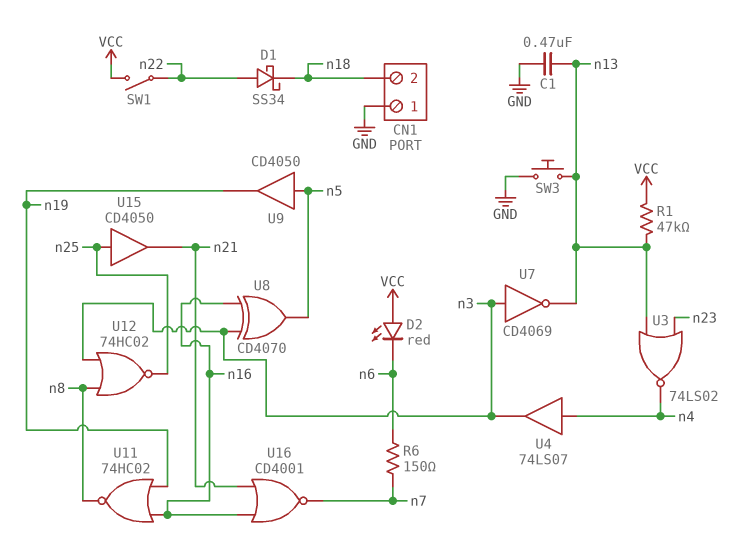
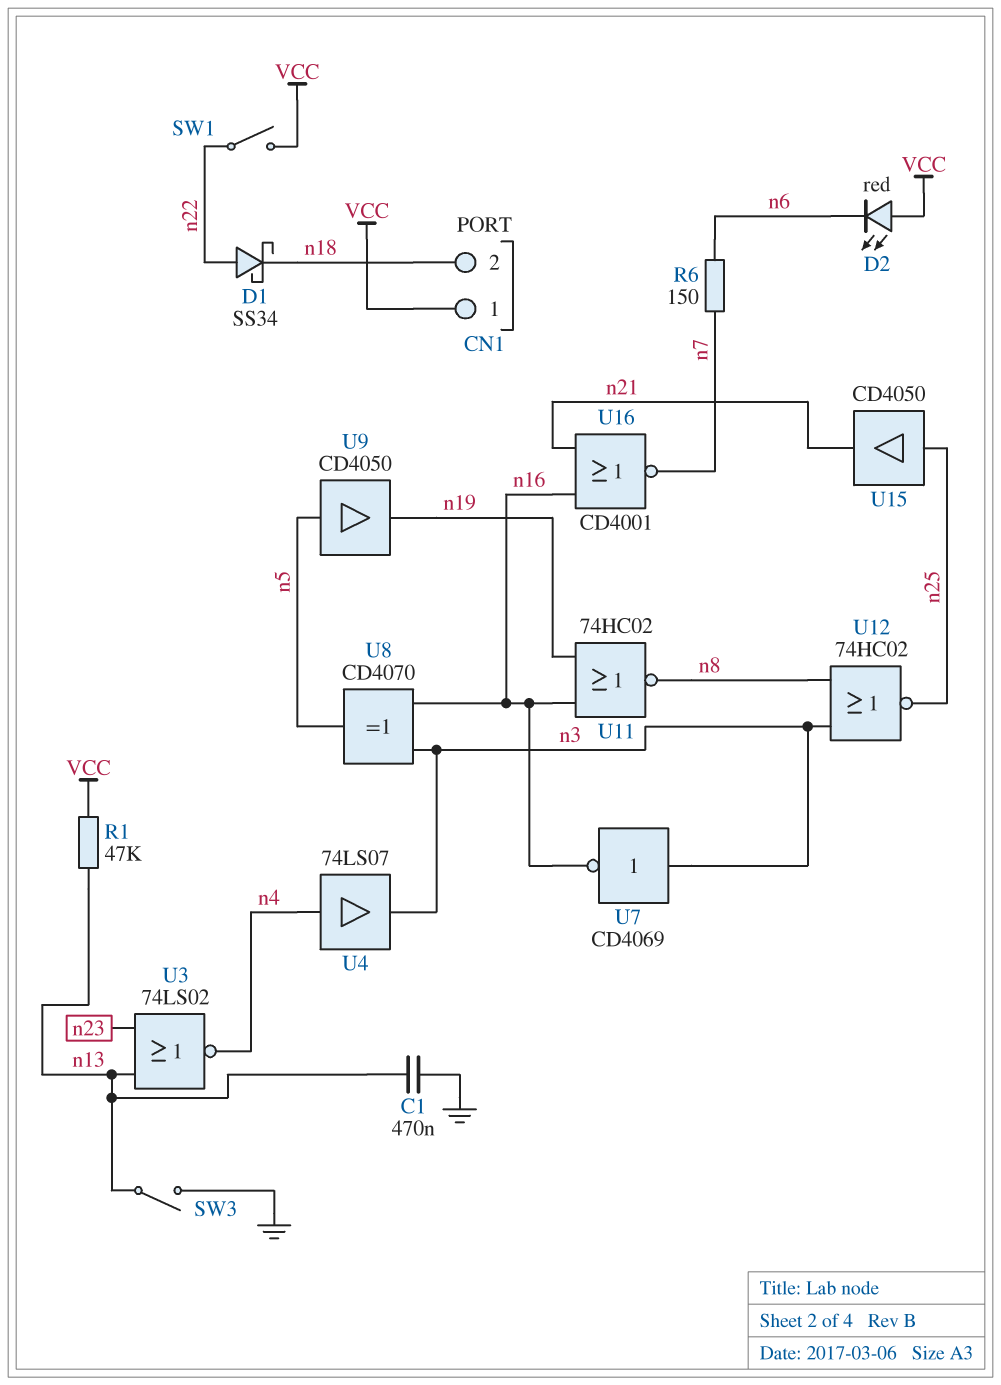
CN1 pin 1: GND -> VCC
SW3: button (GND, n13) -> switch (GND, n13)
U7: NOT CD4069 (in n3, out n13) -> NOT CD4069 (in n3, out n16)

